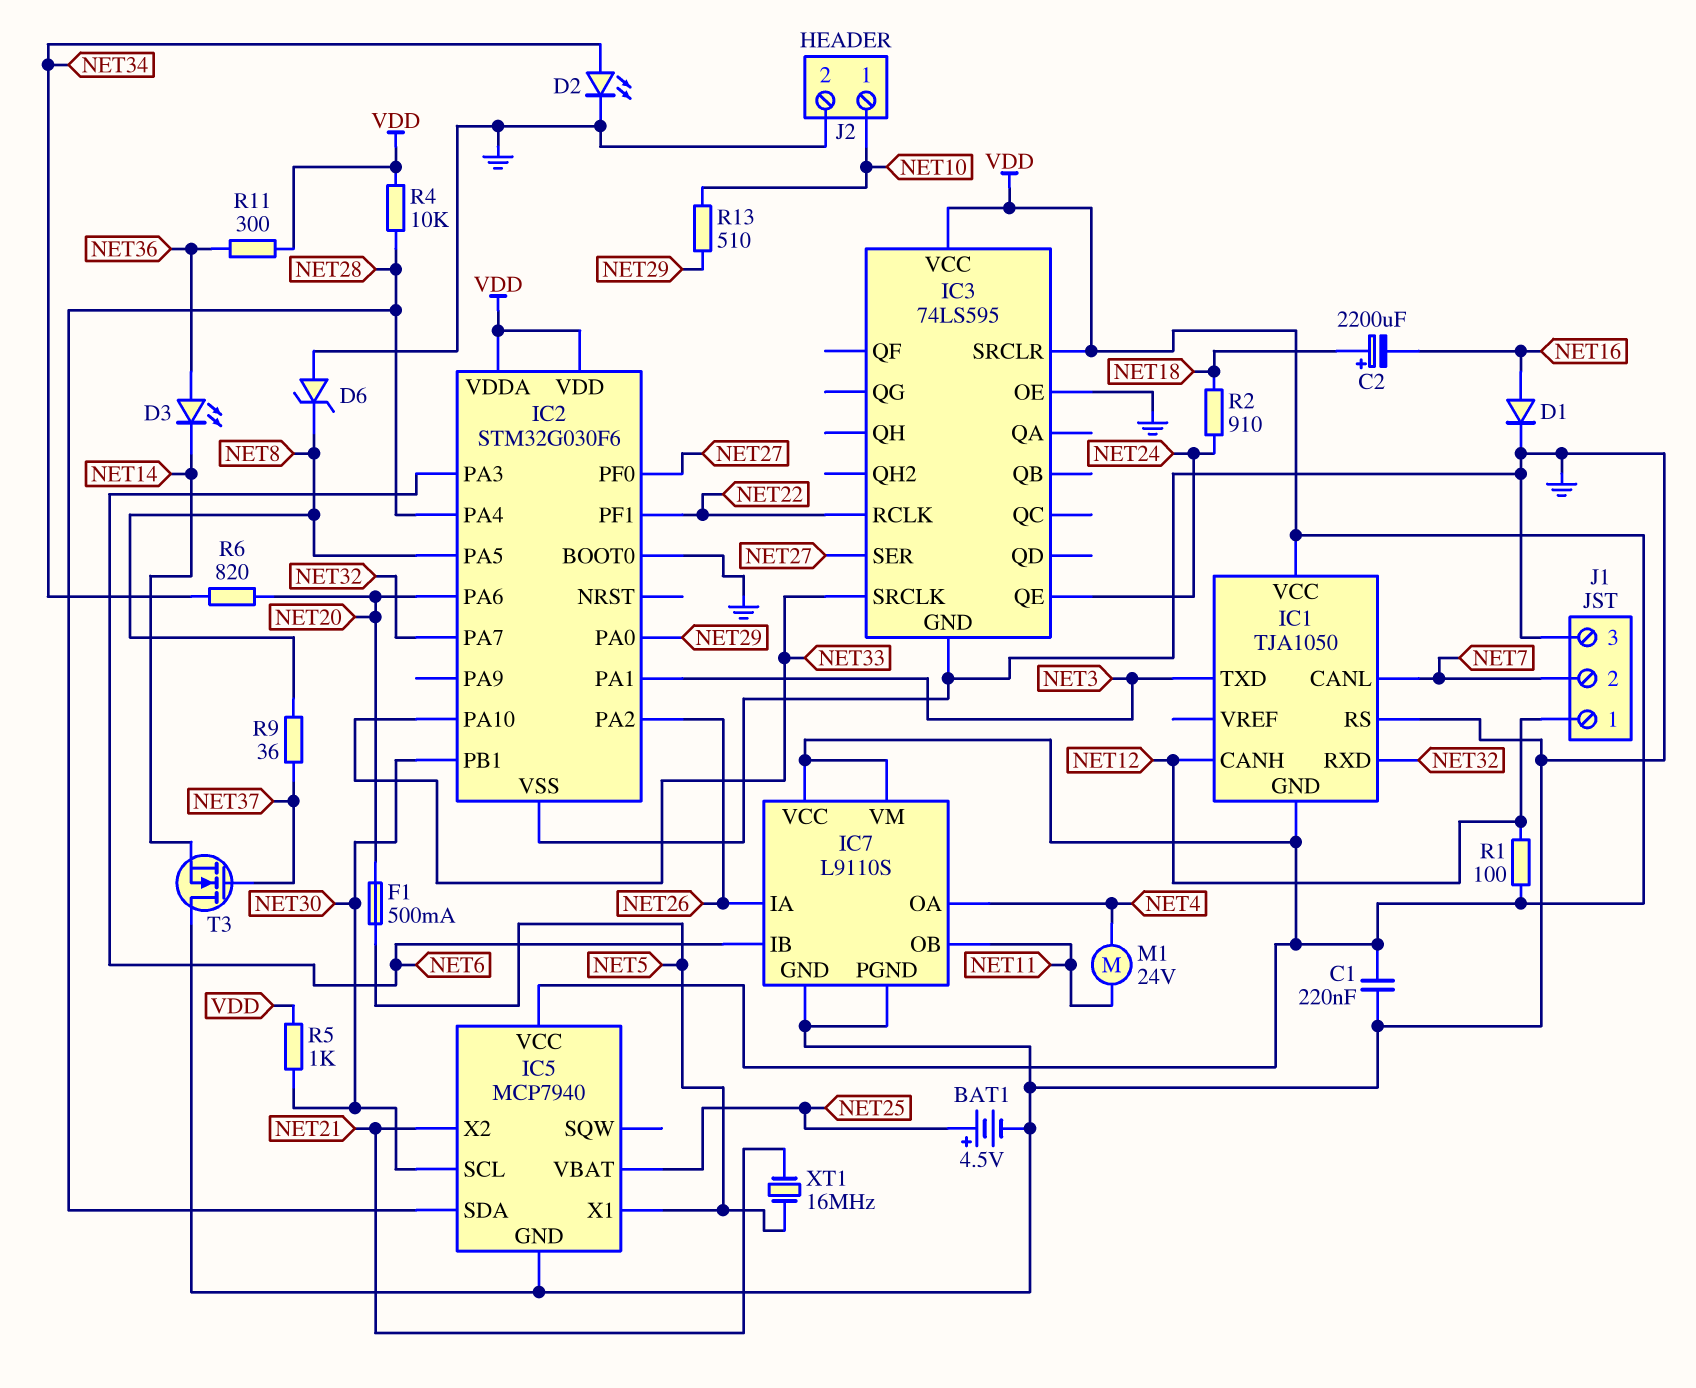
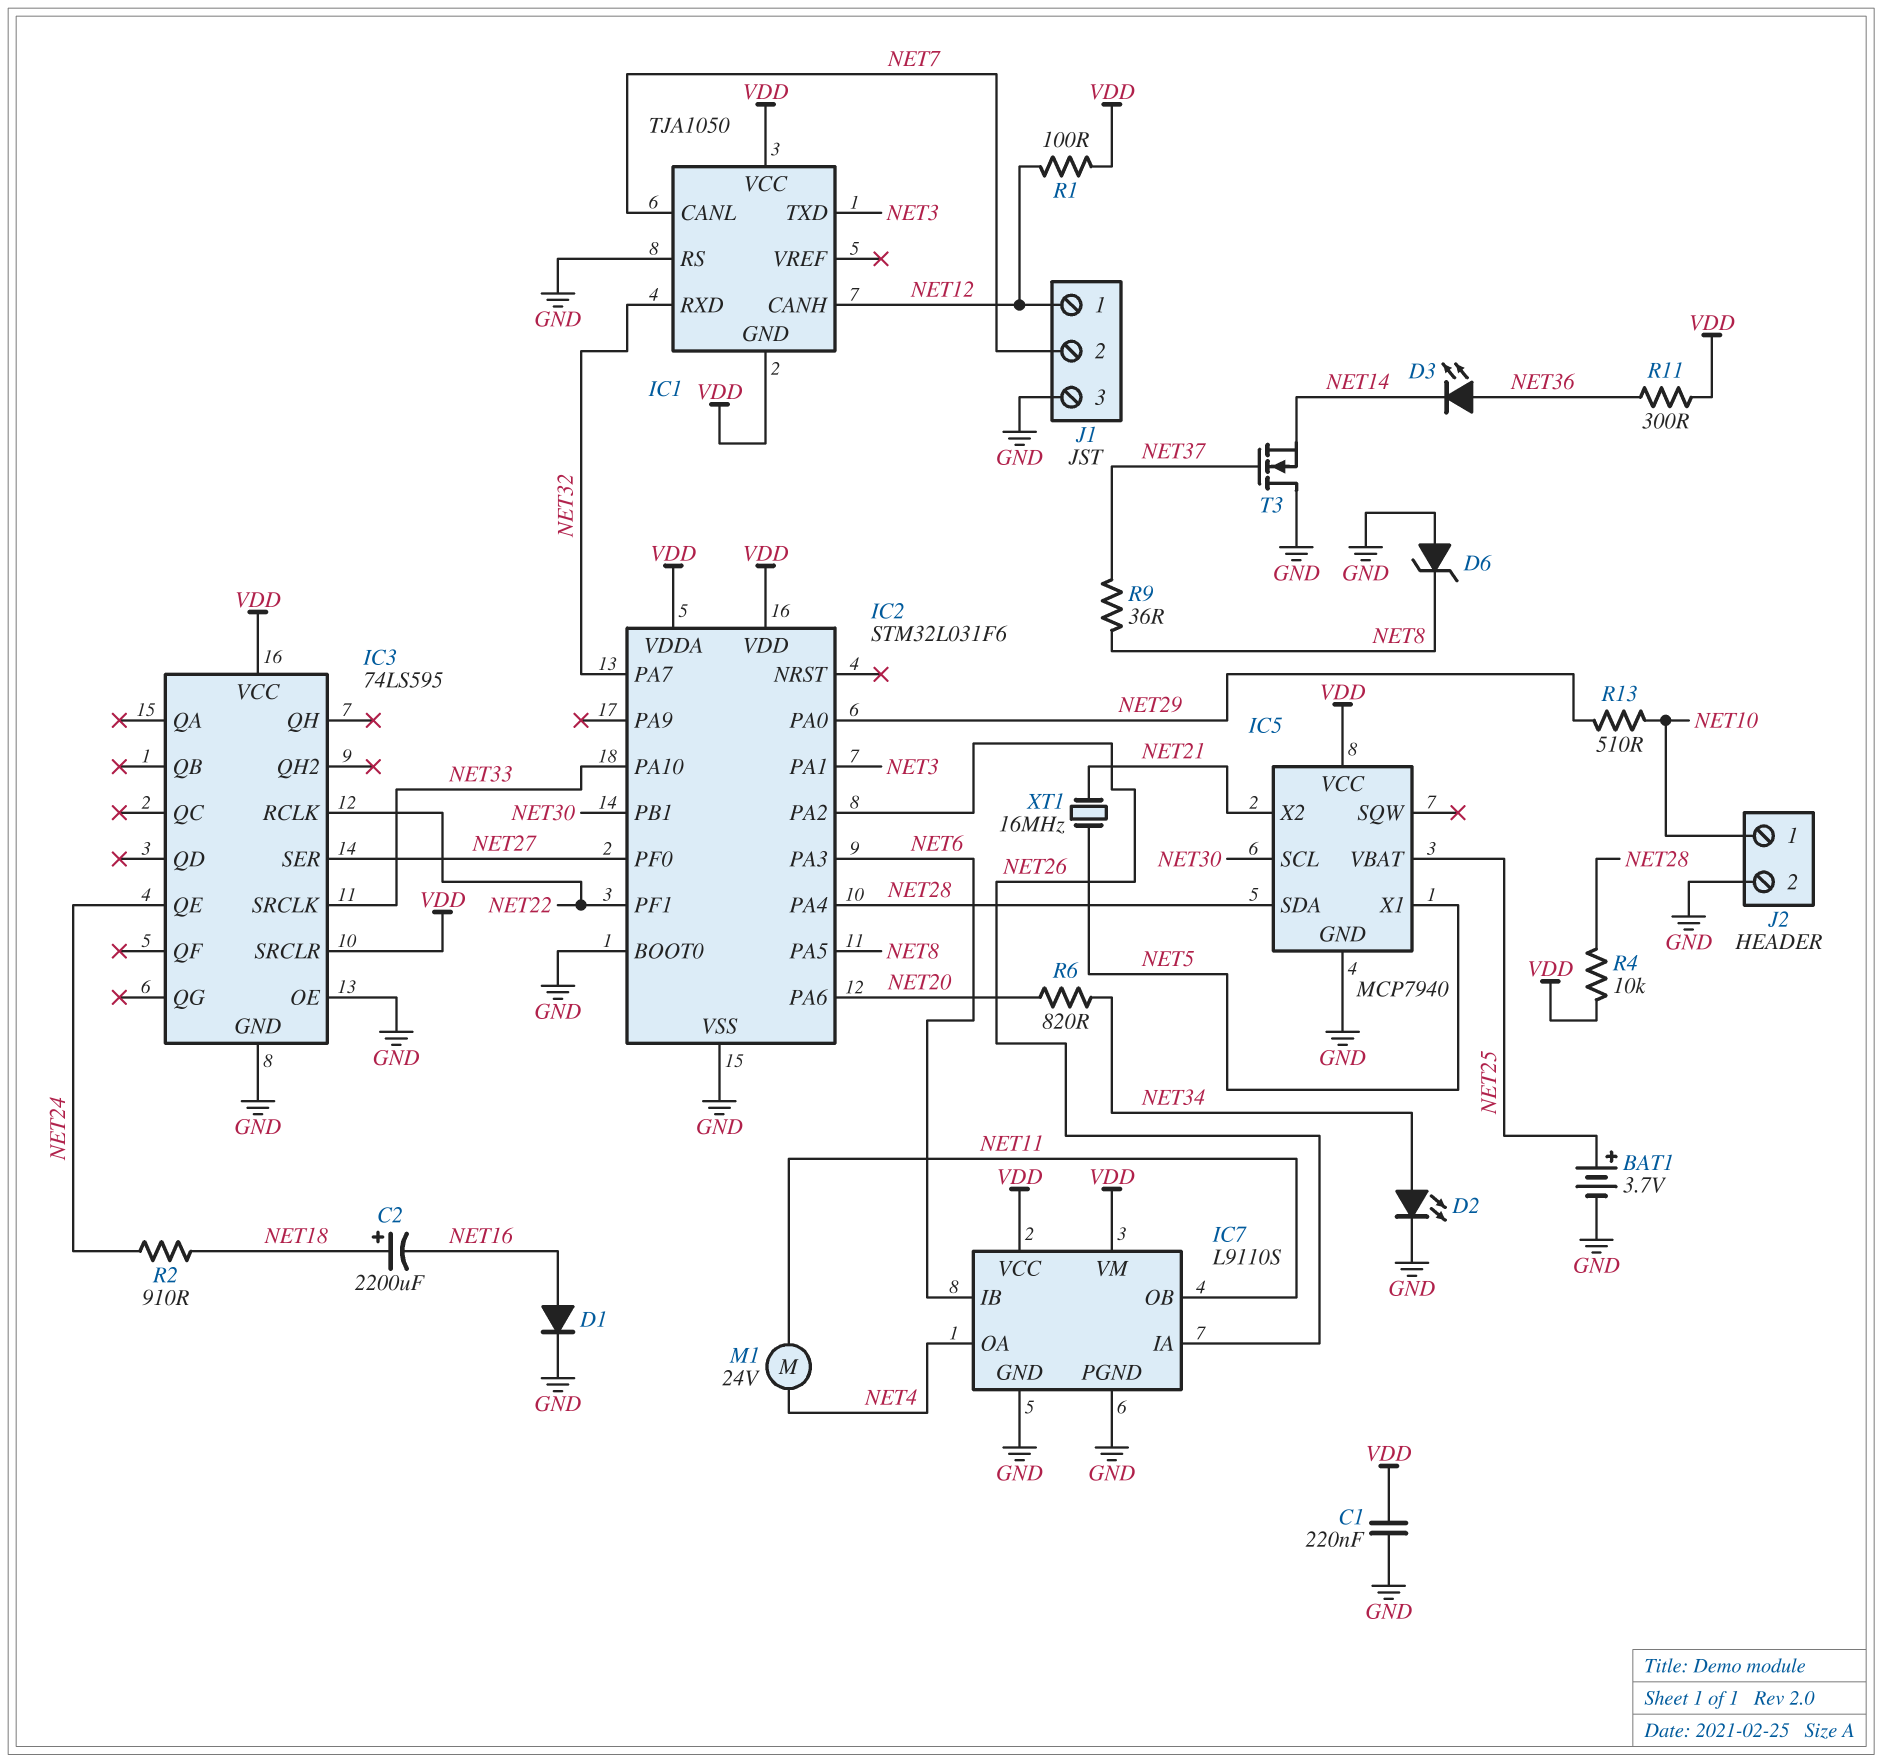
BAT1: 4.5V (plus NET25, minus GND) -> 3.7V (plus NET25, minus GND)
F1: 500mA (NET5, NET20) -> none
IC2: STM32G030F6 -> STM32L031F6
R5: 1k (NET30, VDD) -> none

